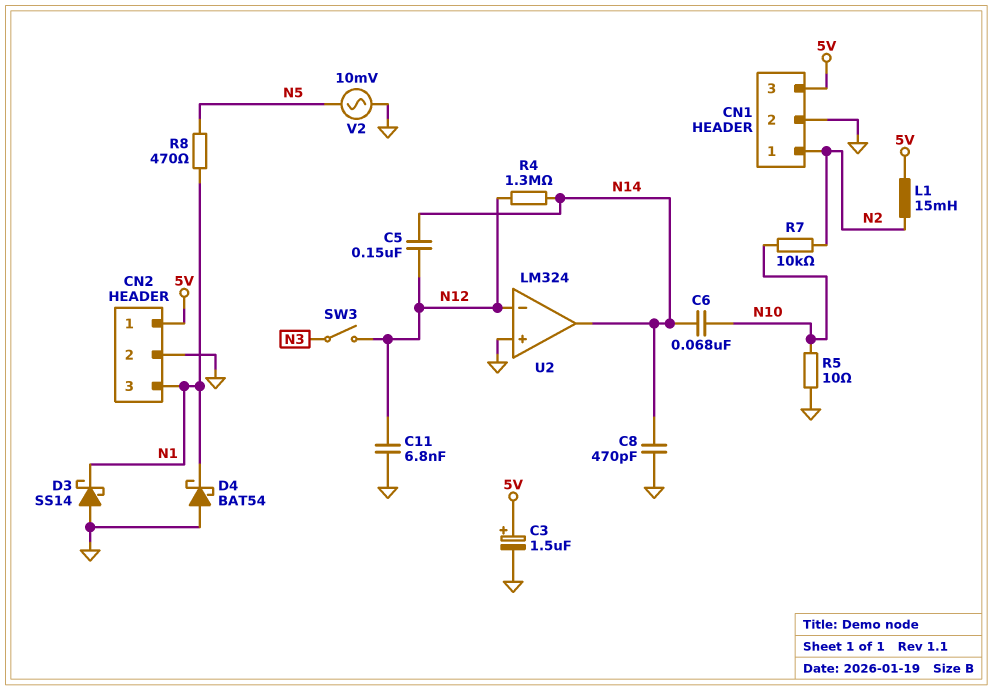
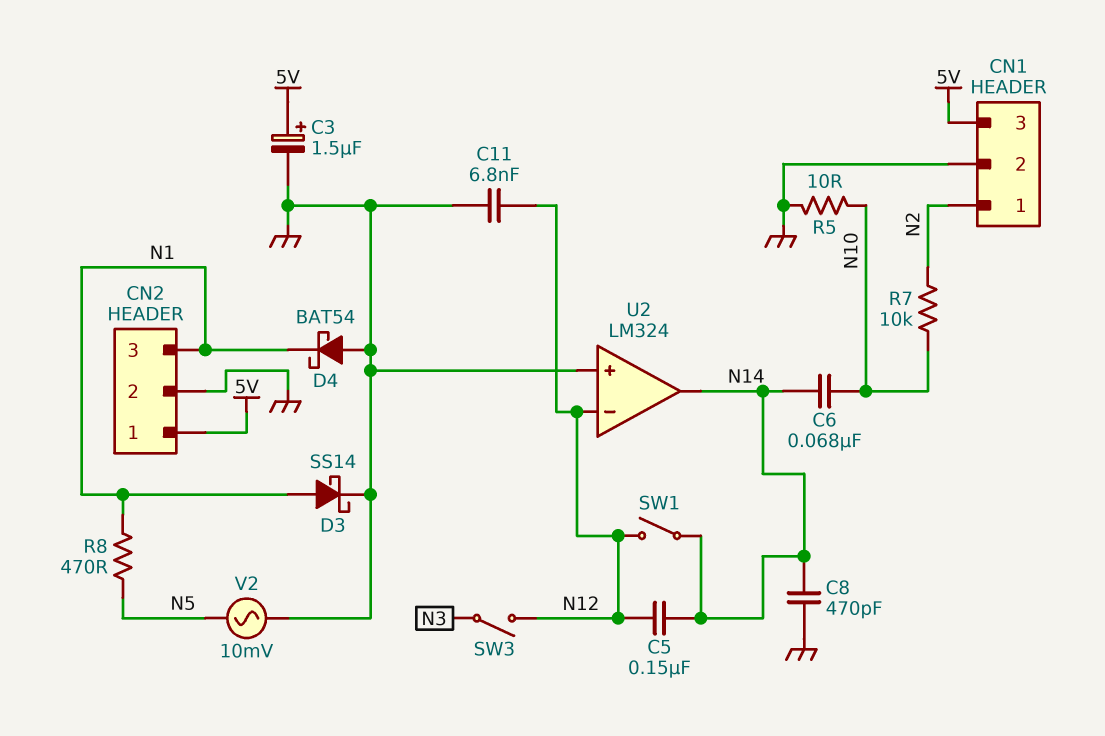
D3: schottky SS14 (A GND, K N1) -> schottky SS14 (A N1, K GND)
L1: 15mH (5V, N2) -> none
R4: 1.3M (N12, N14) -> none
SW1: none -> switch (N12, N14)

